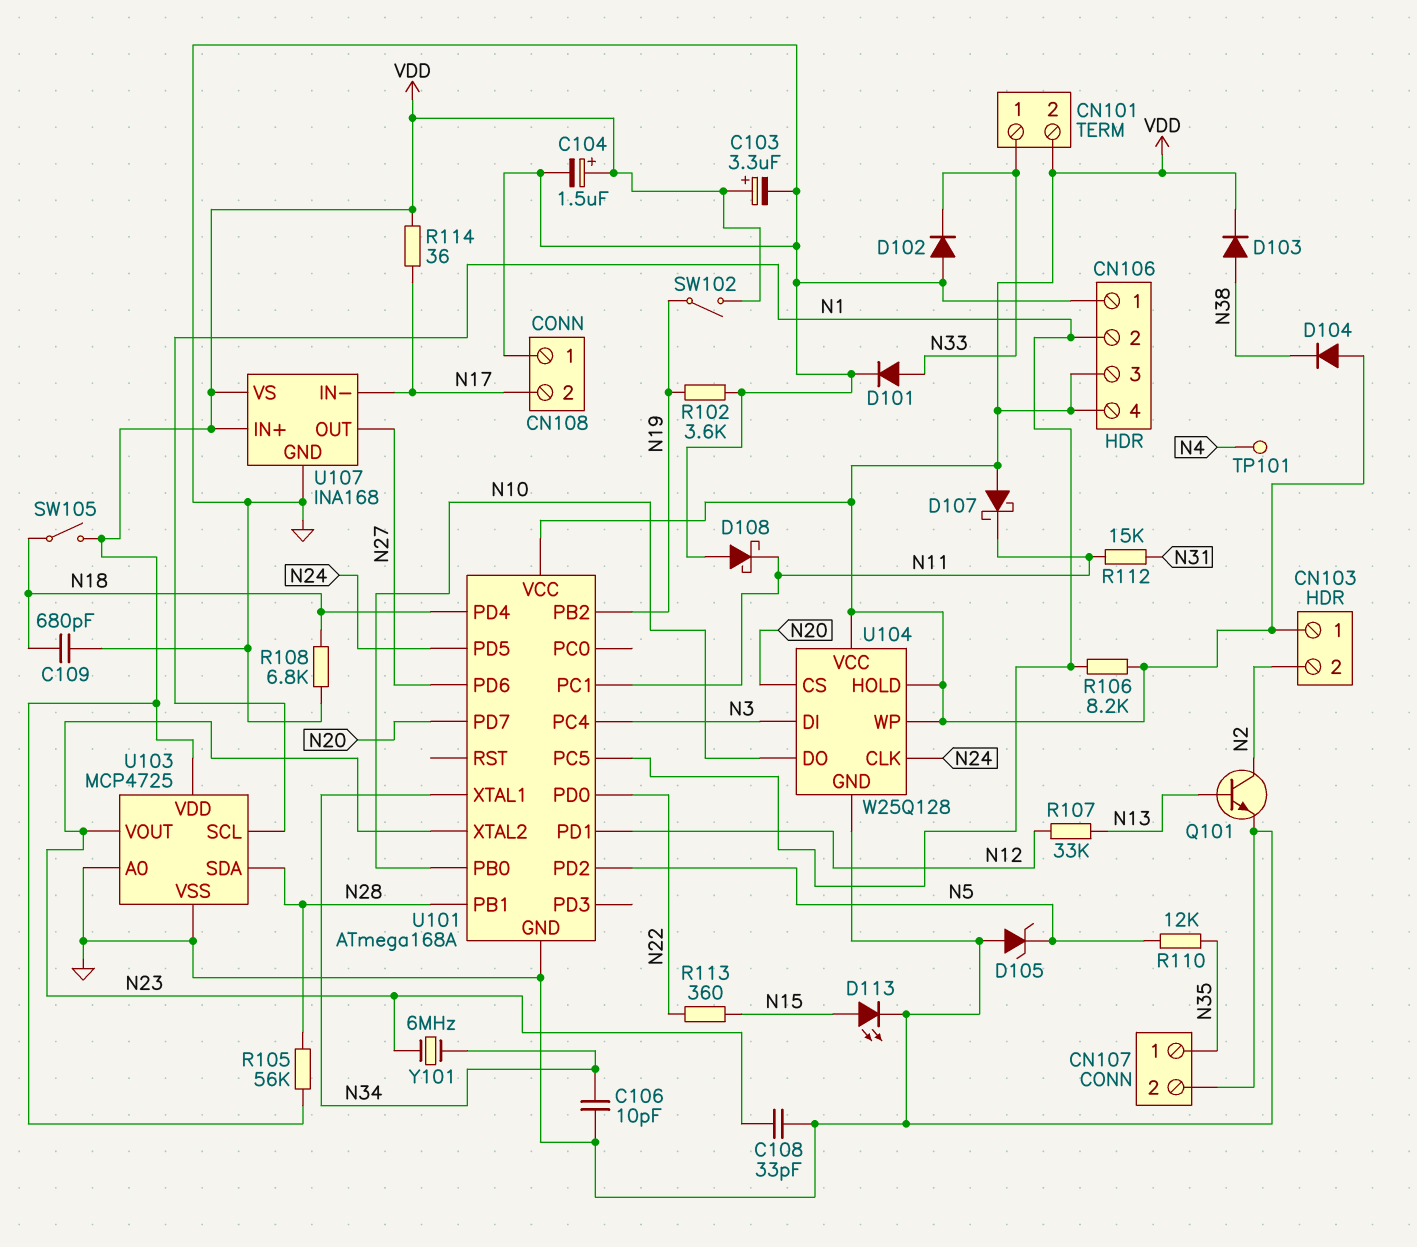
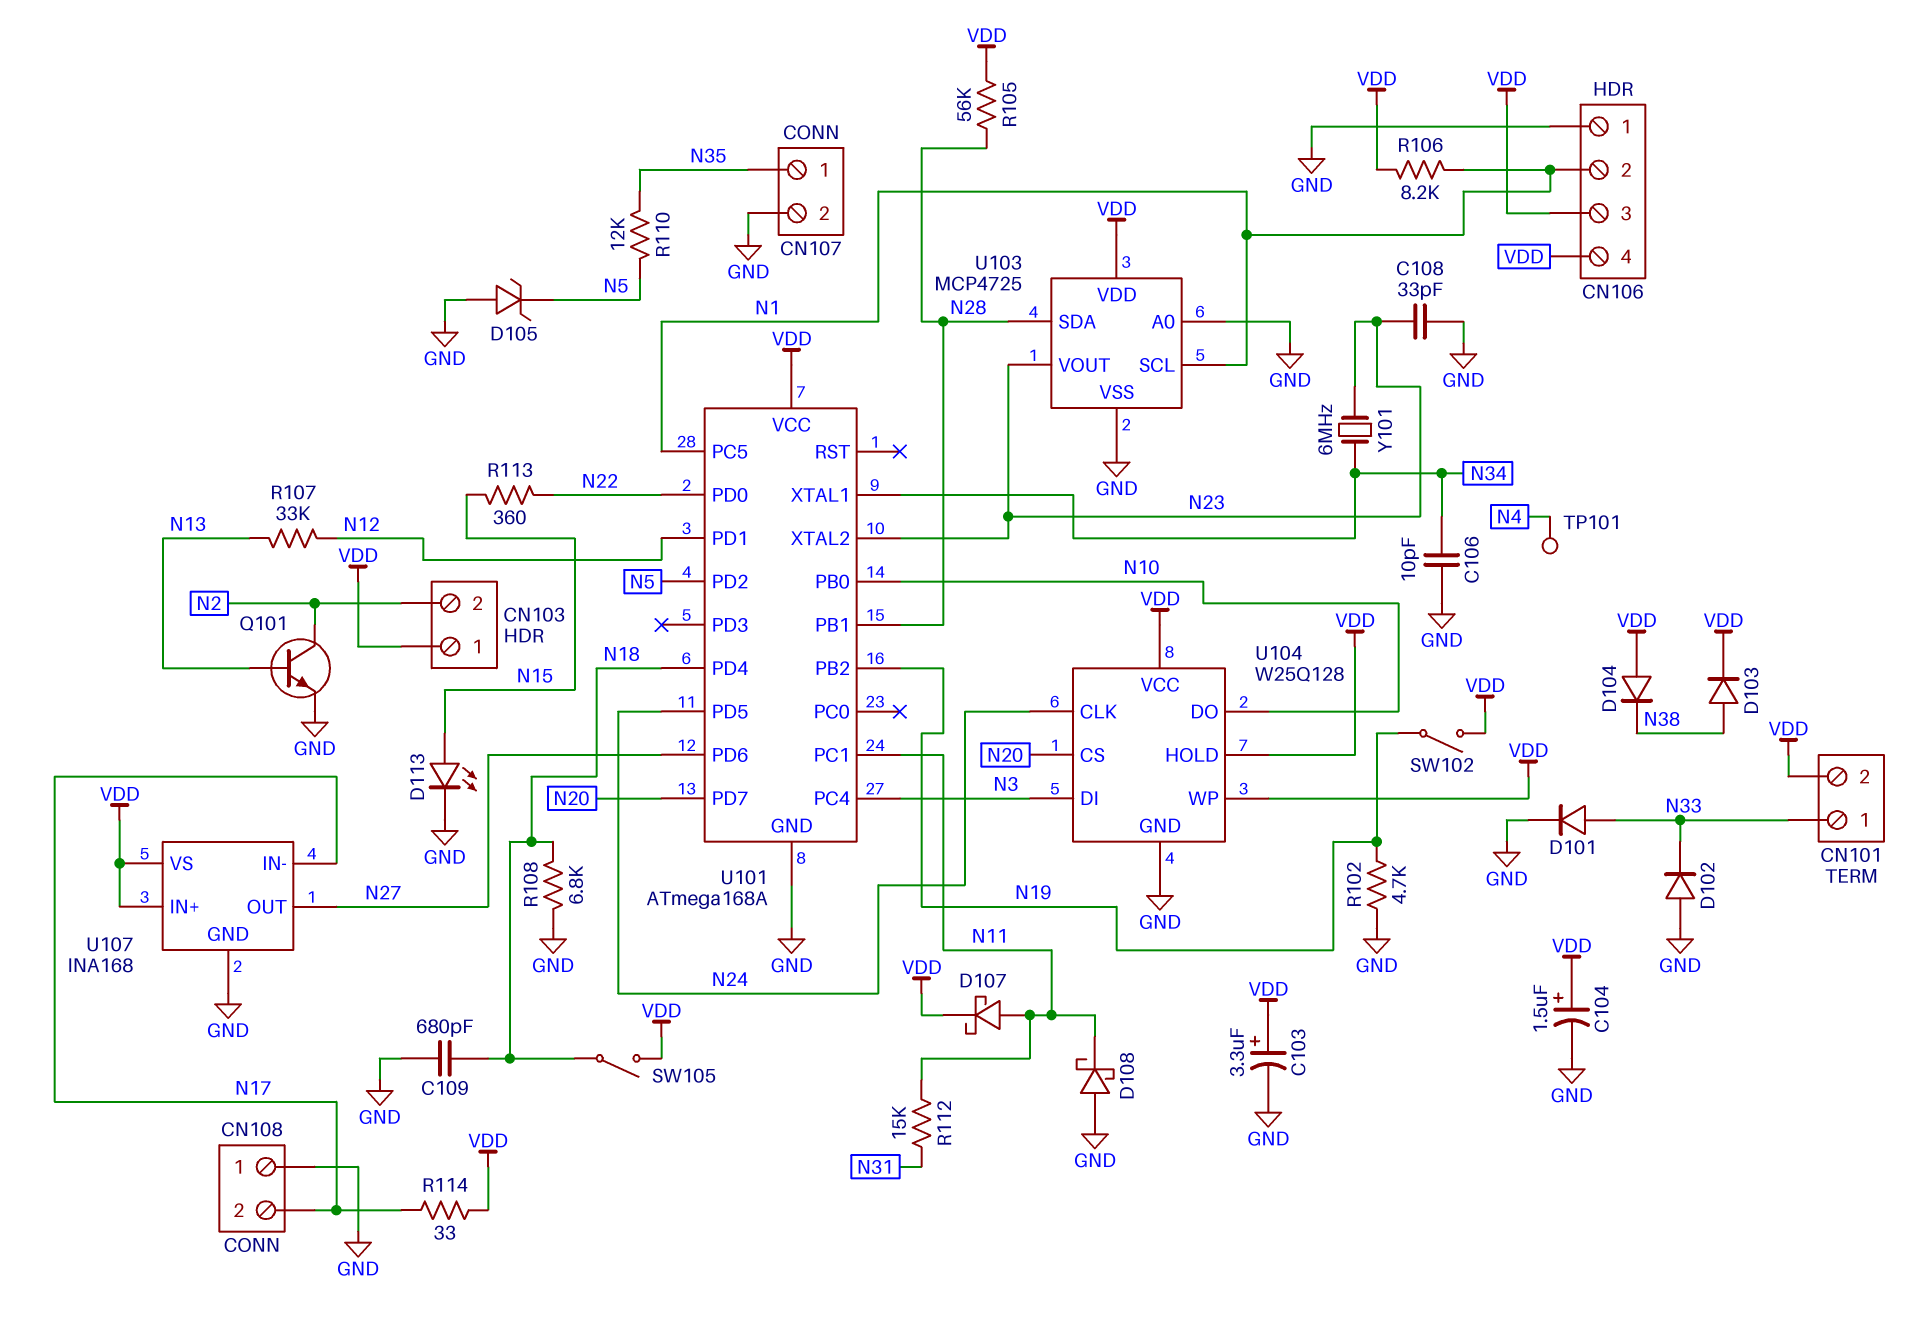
D107: schottky (A VDD, K N11) -> schottky (A N11, K VDD)
R102: 3.6k (GND, N19) -> 4.7k (GND, N19)
R114: 36 (N17, VDD) -> 33 (N17, VDD)

